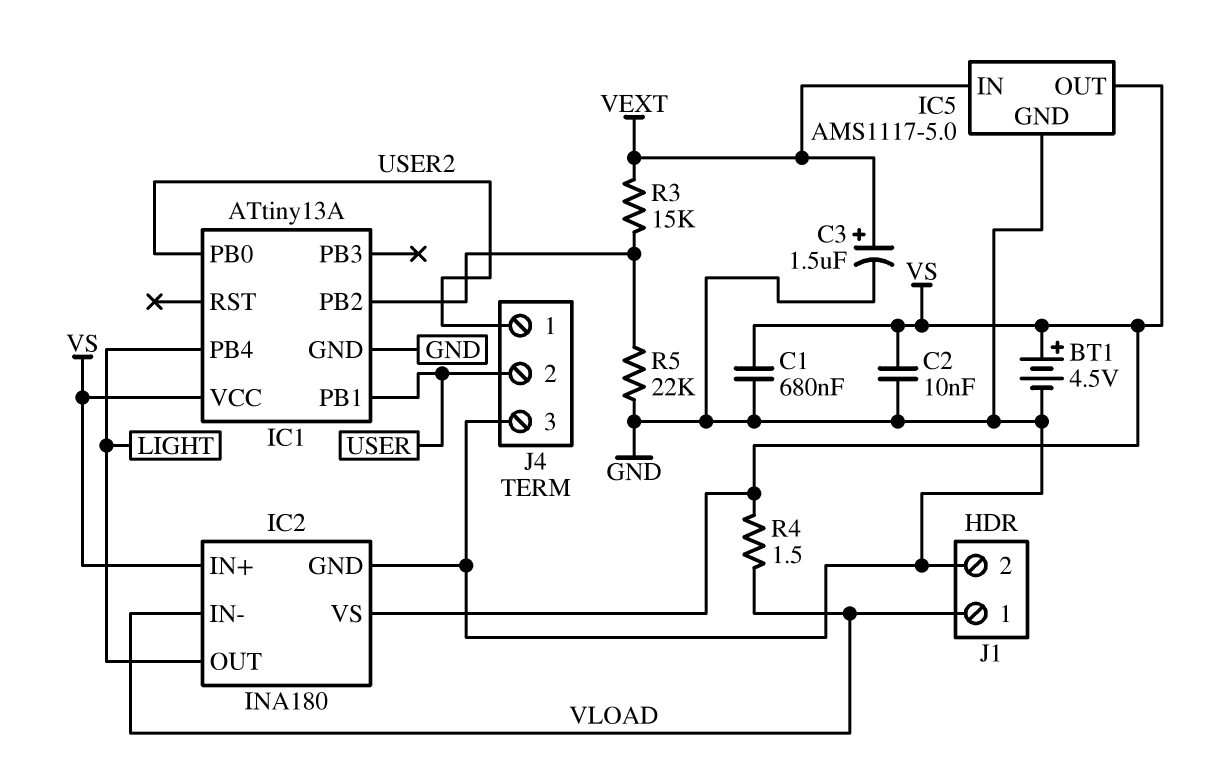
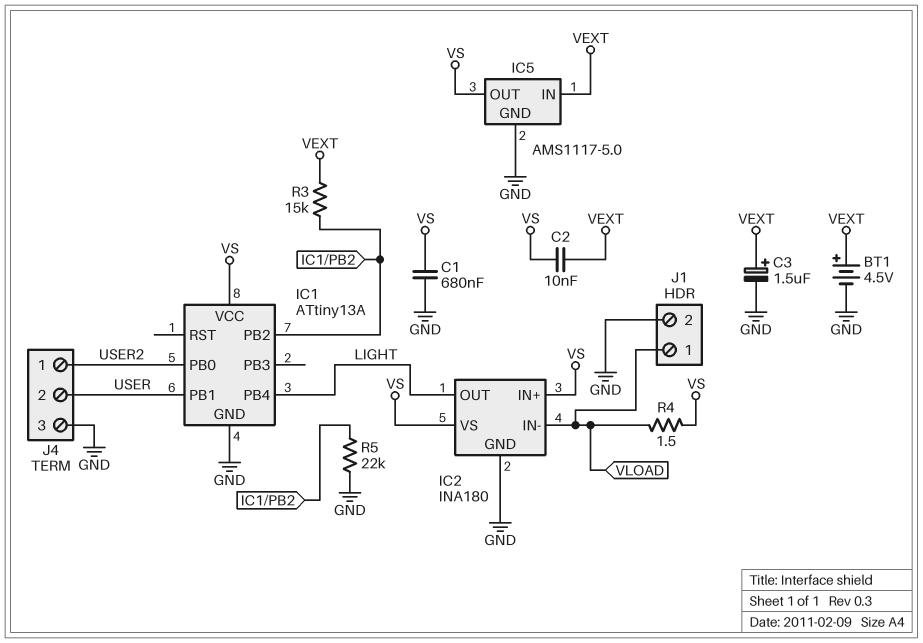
BT1: 4.5V (plus VS, minus GND) -> 4.5V (plus VEXT, minus GND)
C2: 10nF (GND, VS) -> 10nF (VEXT, VS)

